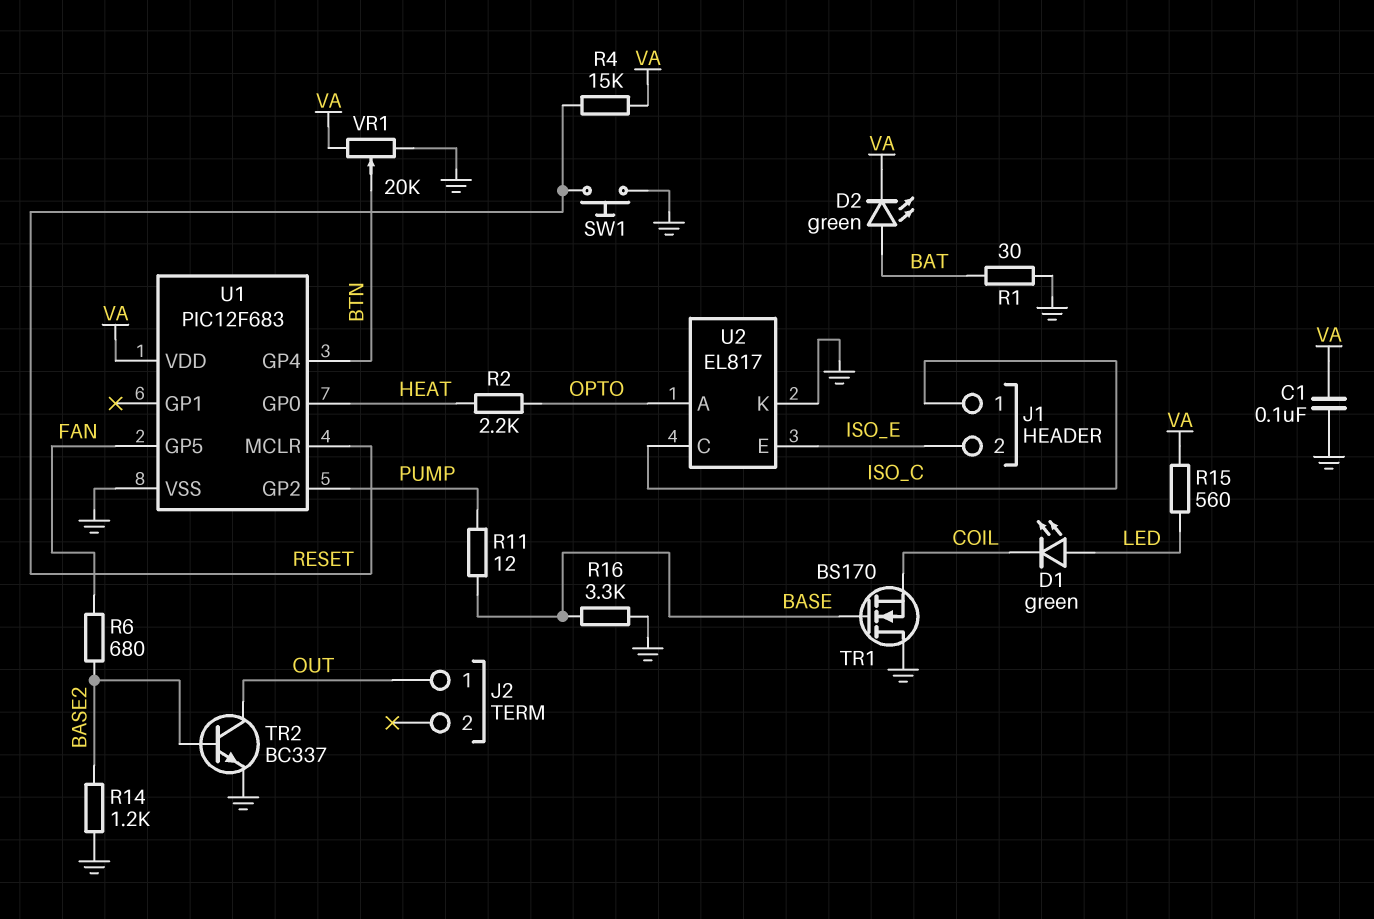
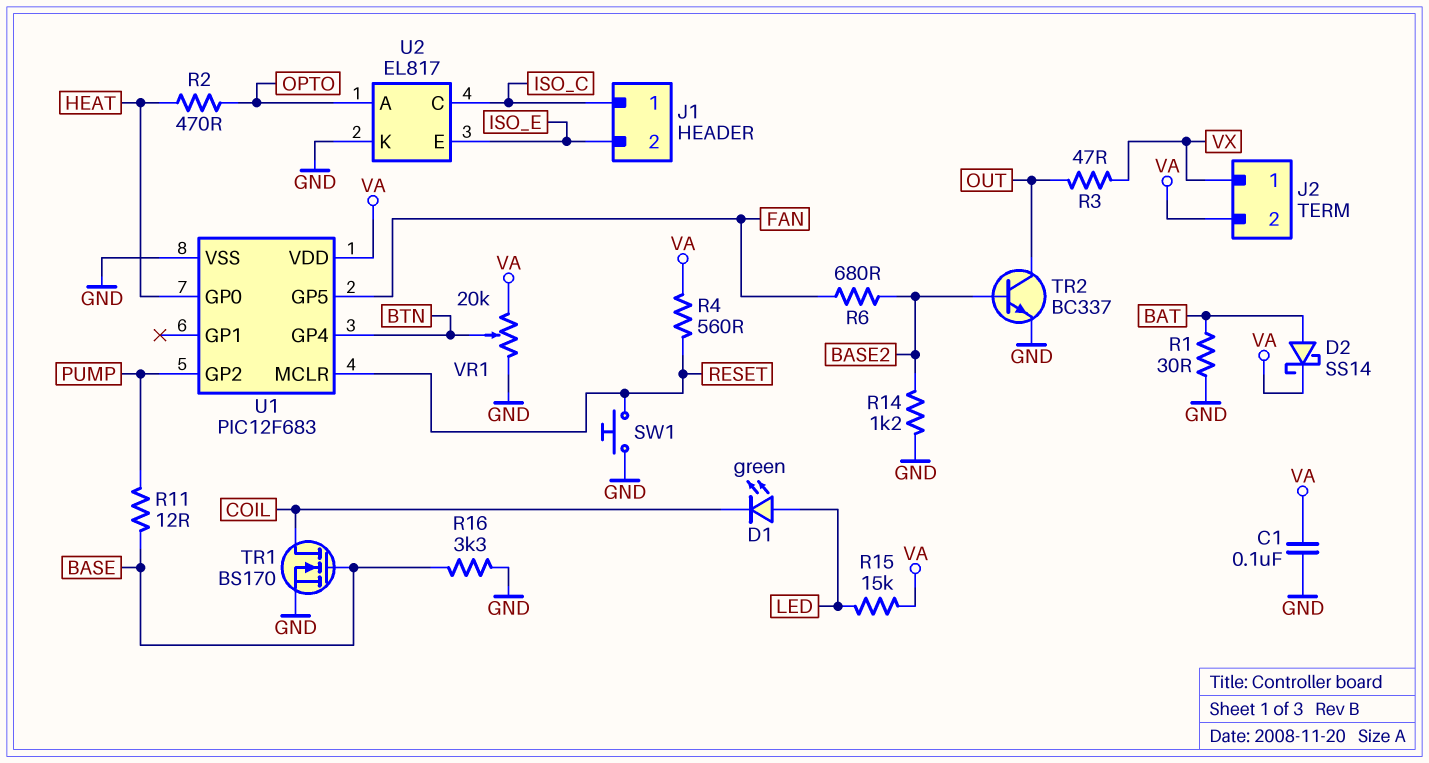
D2: LED green (A BAT, K VA) -> schottky SS14 (A BAT, K VA)
J2 pin 1: OUT -> VX
J2 pin 2: none -> VA
R2: 2.2k (HEAT, OPTO) -> 470 (HEAT, OPTO)
R3: none -> 47 (OUT, VX)
R4: 15k (RESET, VA) -> 560 (RESET, VA)
R15: 560 (LED, VA) -> 15k (LED, VA)
TR1: NMOS BS170 (G BASE, D GND, S COIL) -> NMOS BS170 (G BASE, D COIL, S GND)

